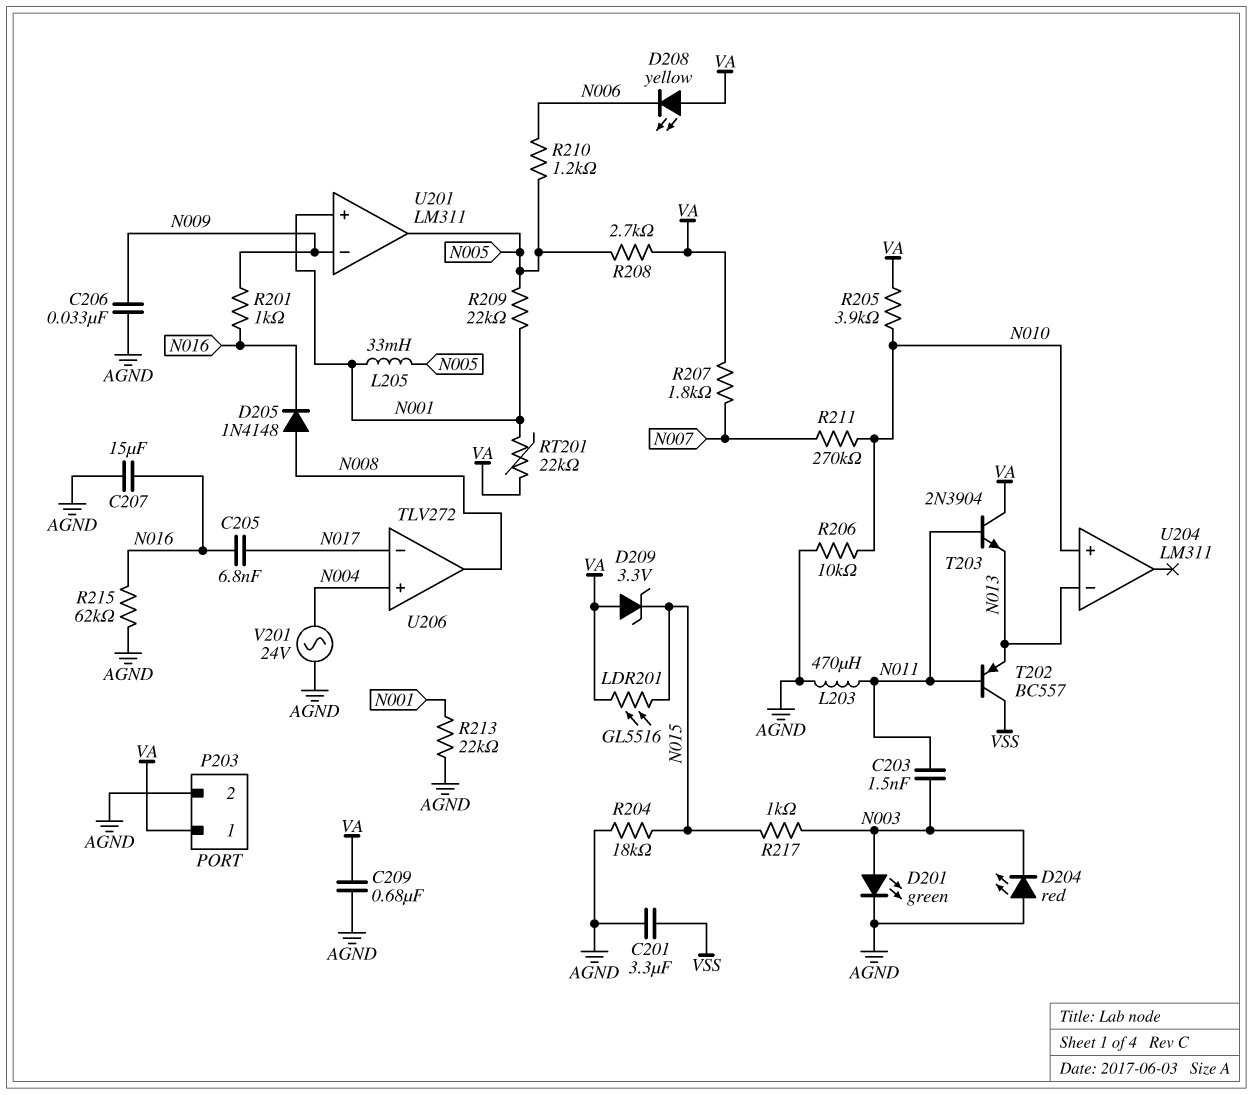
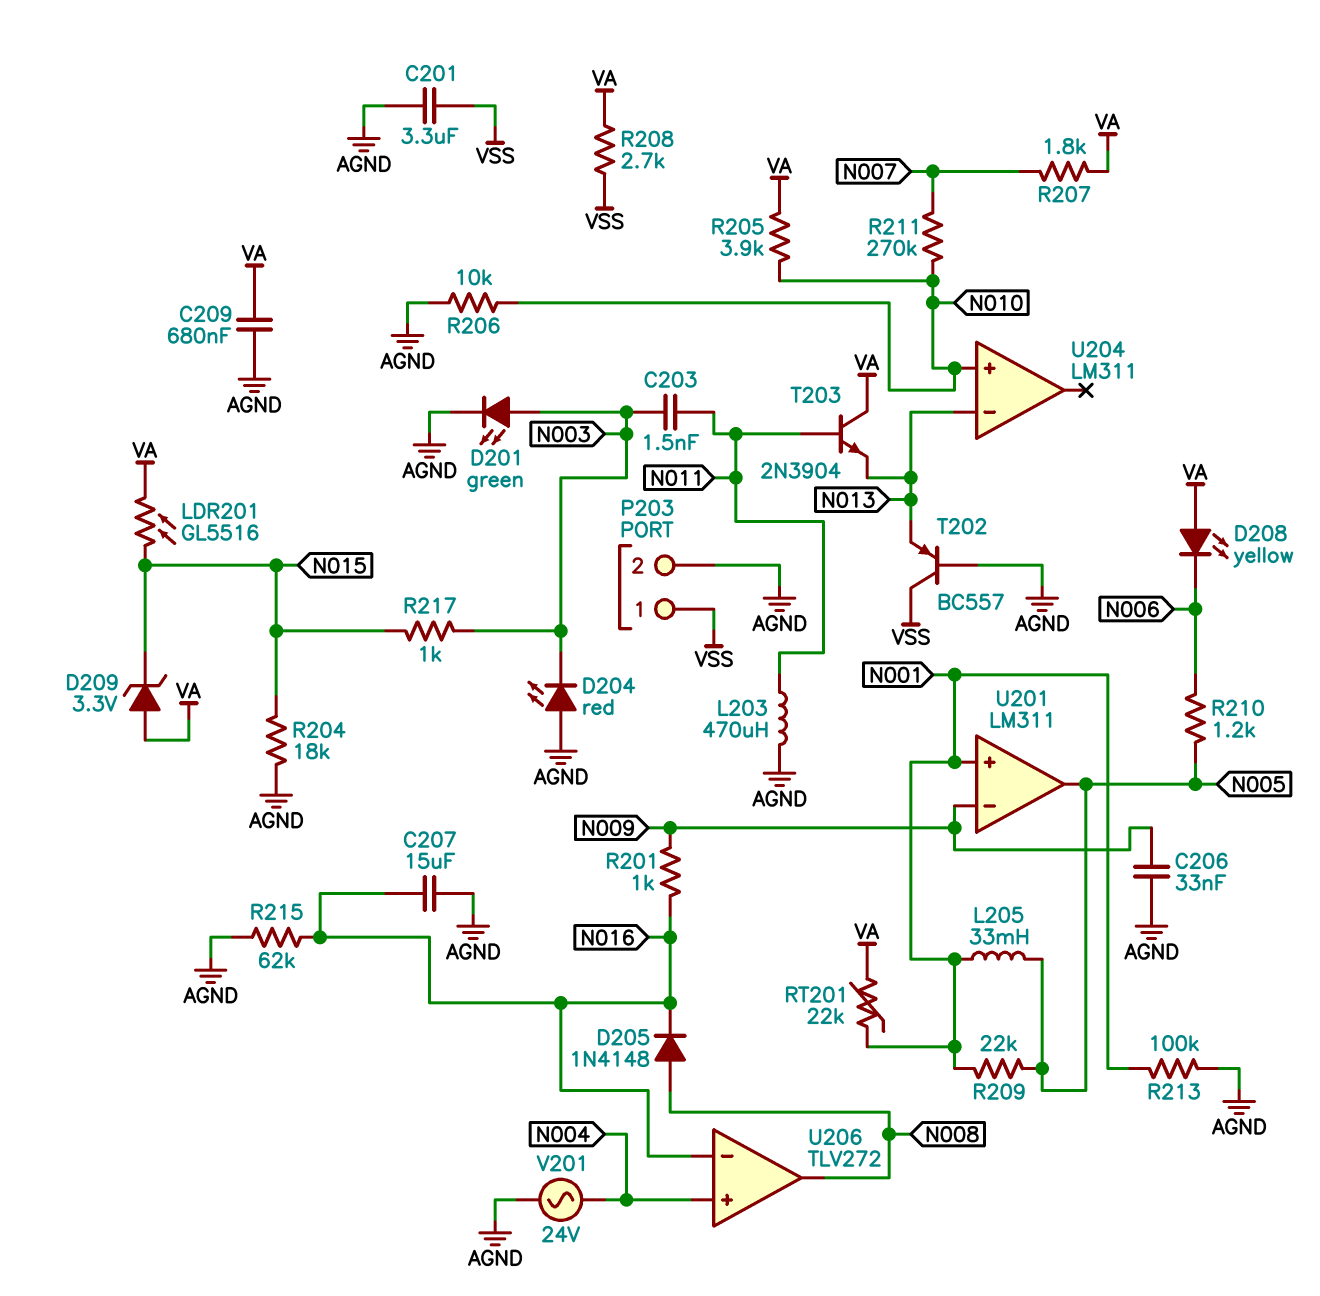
C205: 6.8nF (N016, N017) -> none
P203 pin 1: VA -> VSS
R208: 2.7k (N005, VA) -> 2.7k (VA, VSS)
R213: 22k (AGND, N001) -> 100k (AGND, N001)
T202: PNP BC557 (B N011, C VSS, E N013) -> PNP BC557 (B AGND, C VSS, E N013)
U206 pin in-: N017 -> N016

